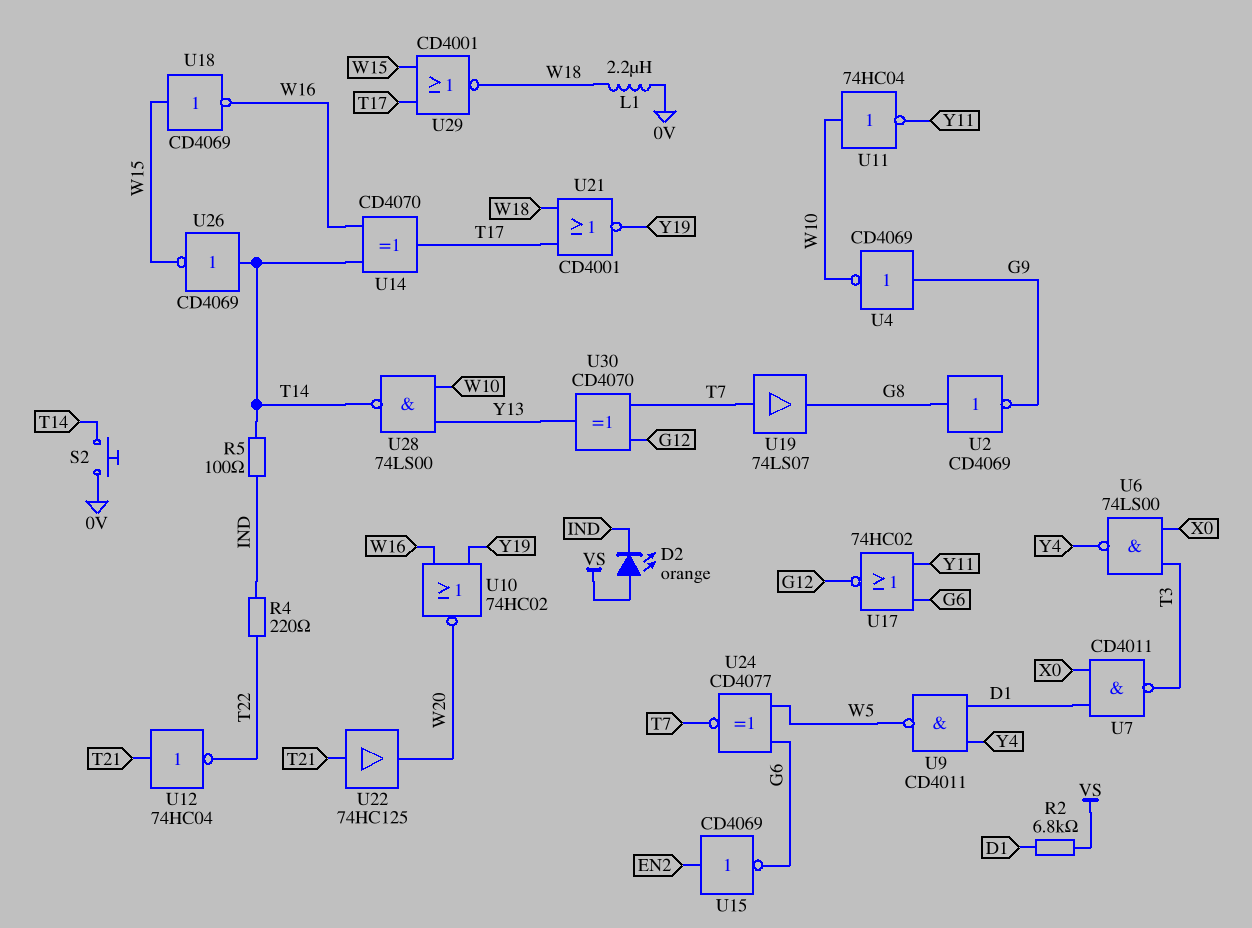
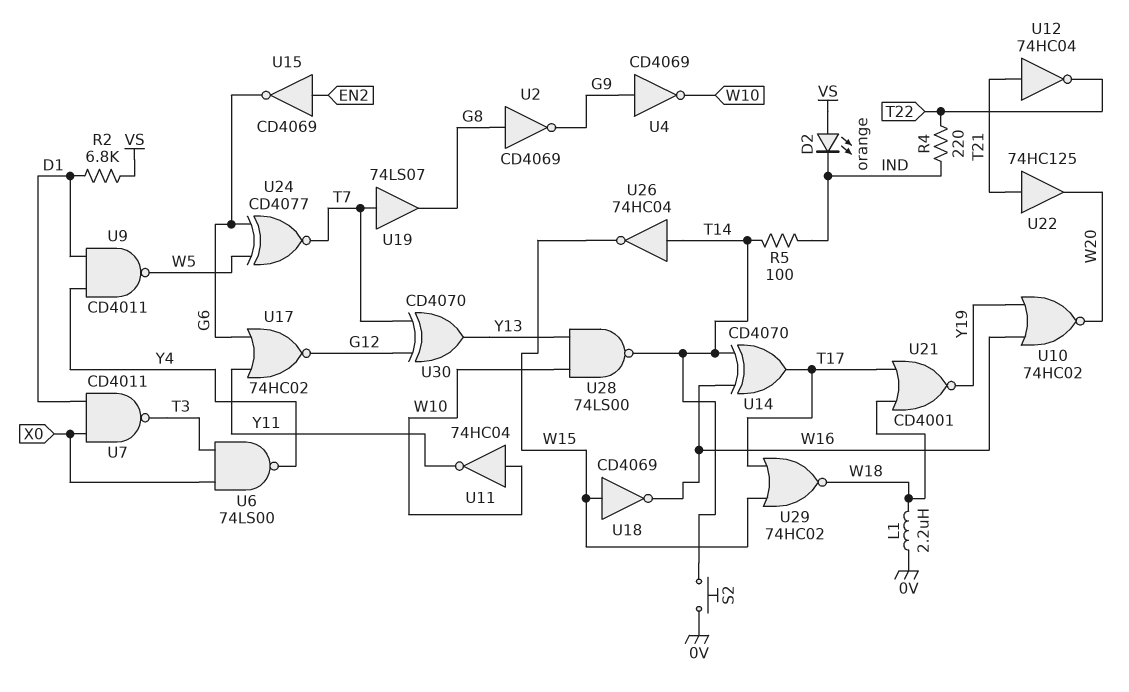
U26: NOT CD4069 (in T14, out W15) -> NOT 74HC04 (in T14, out W15)
U29: NOR CD4001 (in T17, in W15, out W18) -> NOR 74HC02 (in T17, in W15, out W18)

